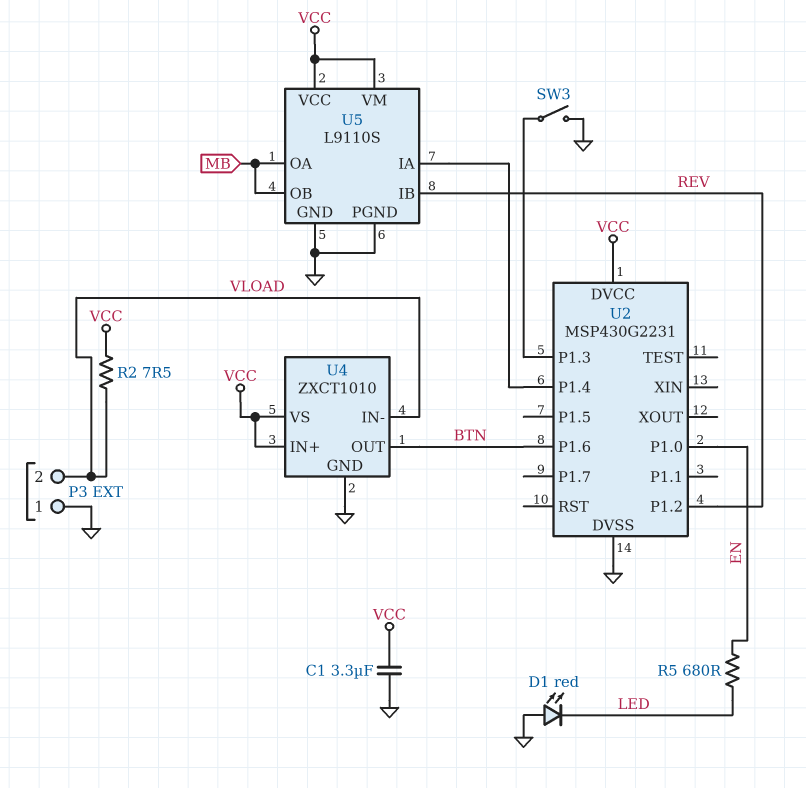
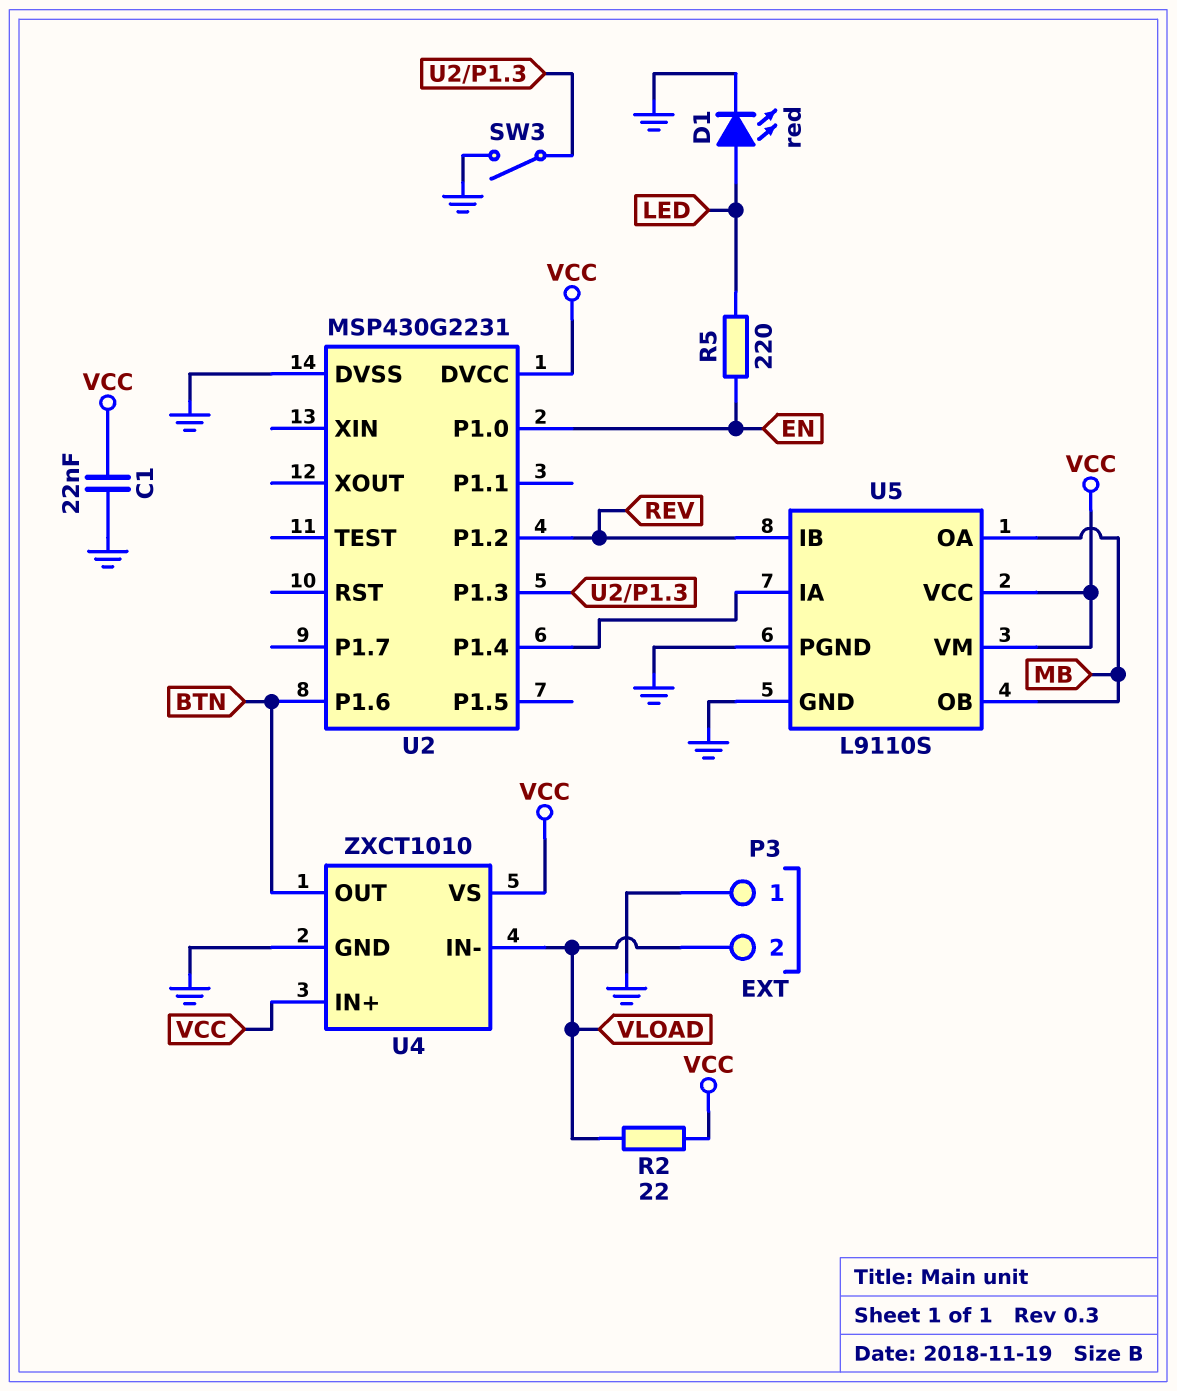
C1: 3.3uF (GND, VCC) -> 22nF (GND, VCC)
D1: LED red (A GND, K LED) -> LED red (A LED, K GND)
R2: 7.5 (VCC, VLOAD) -> 22 (VCC, VLOAD)
R5: 680 (EN, LED) -> 220 (EN, LED)

